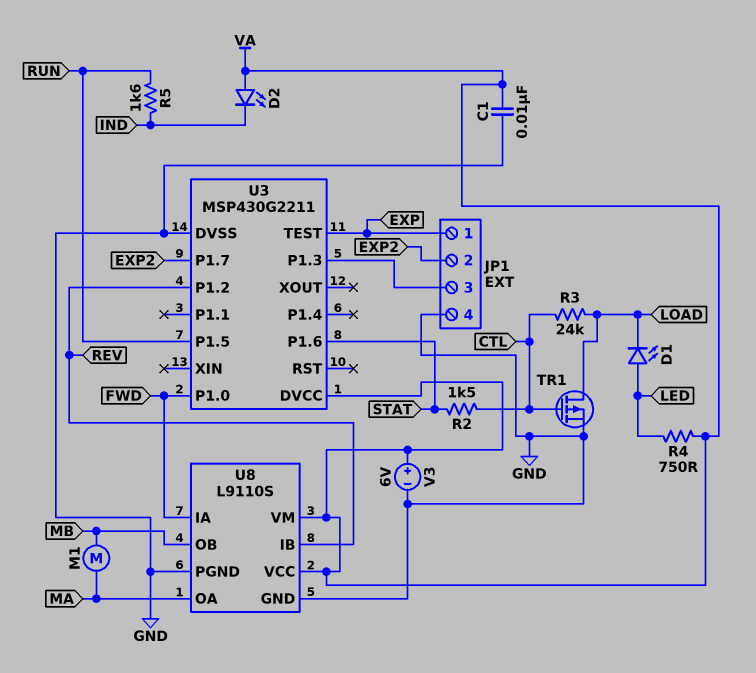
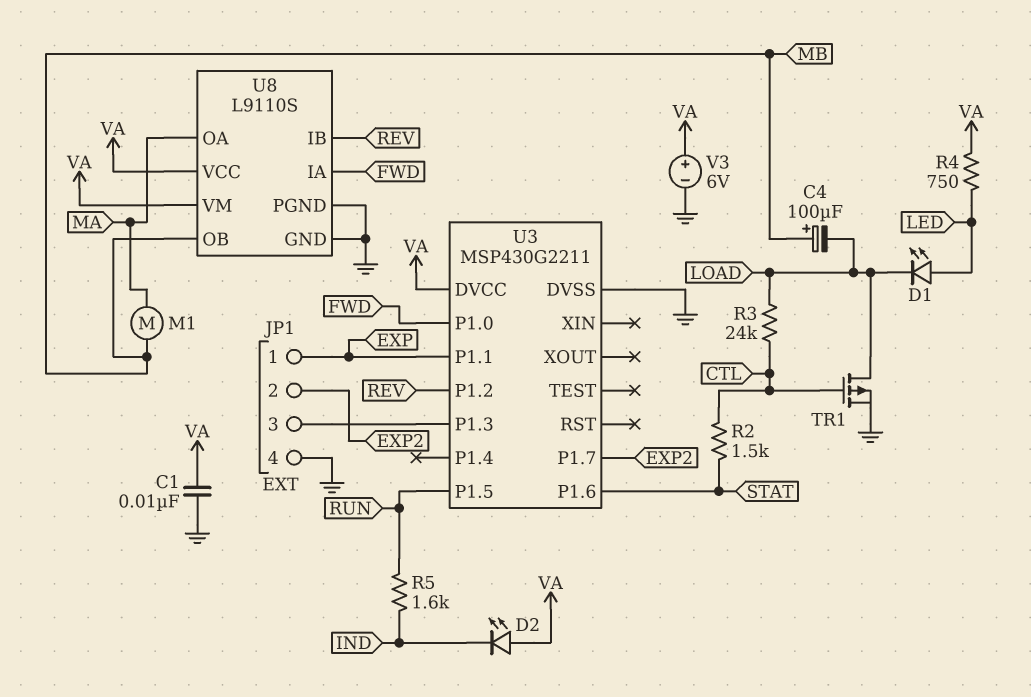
C4: none -> 100uF (plus MB, minus LOAD)
U3 pin P1.1: none -> EXP
U3 pin TEST: EXP -> none

